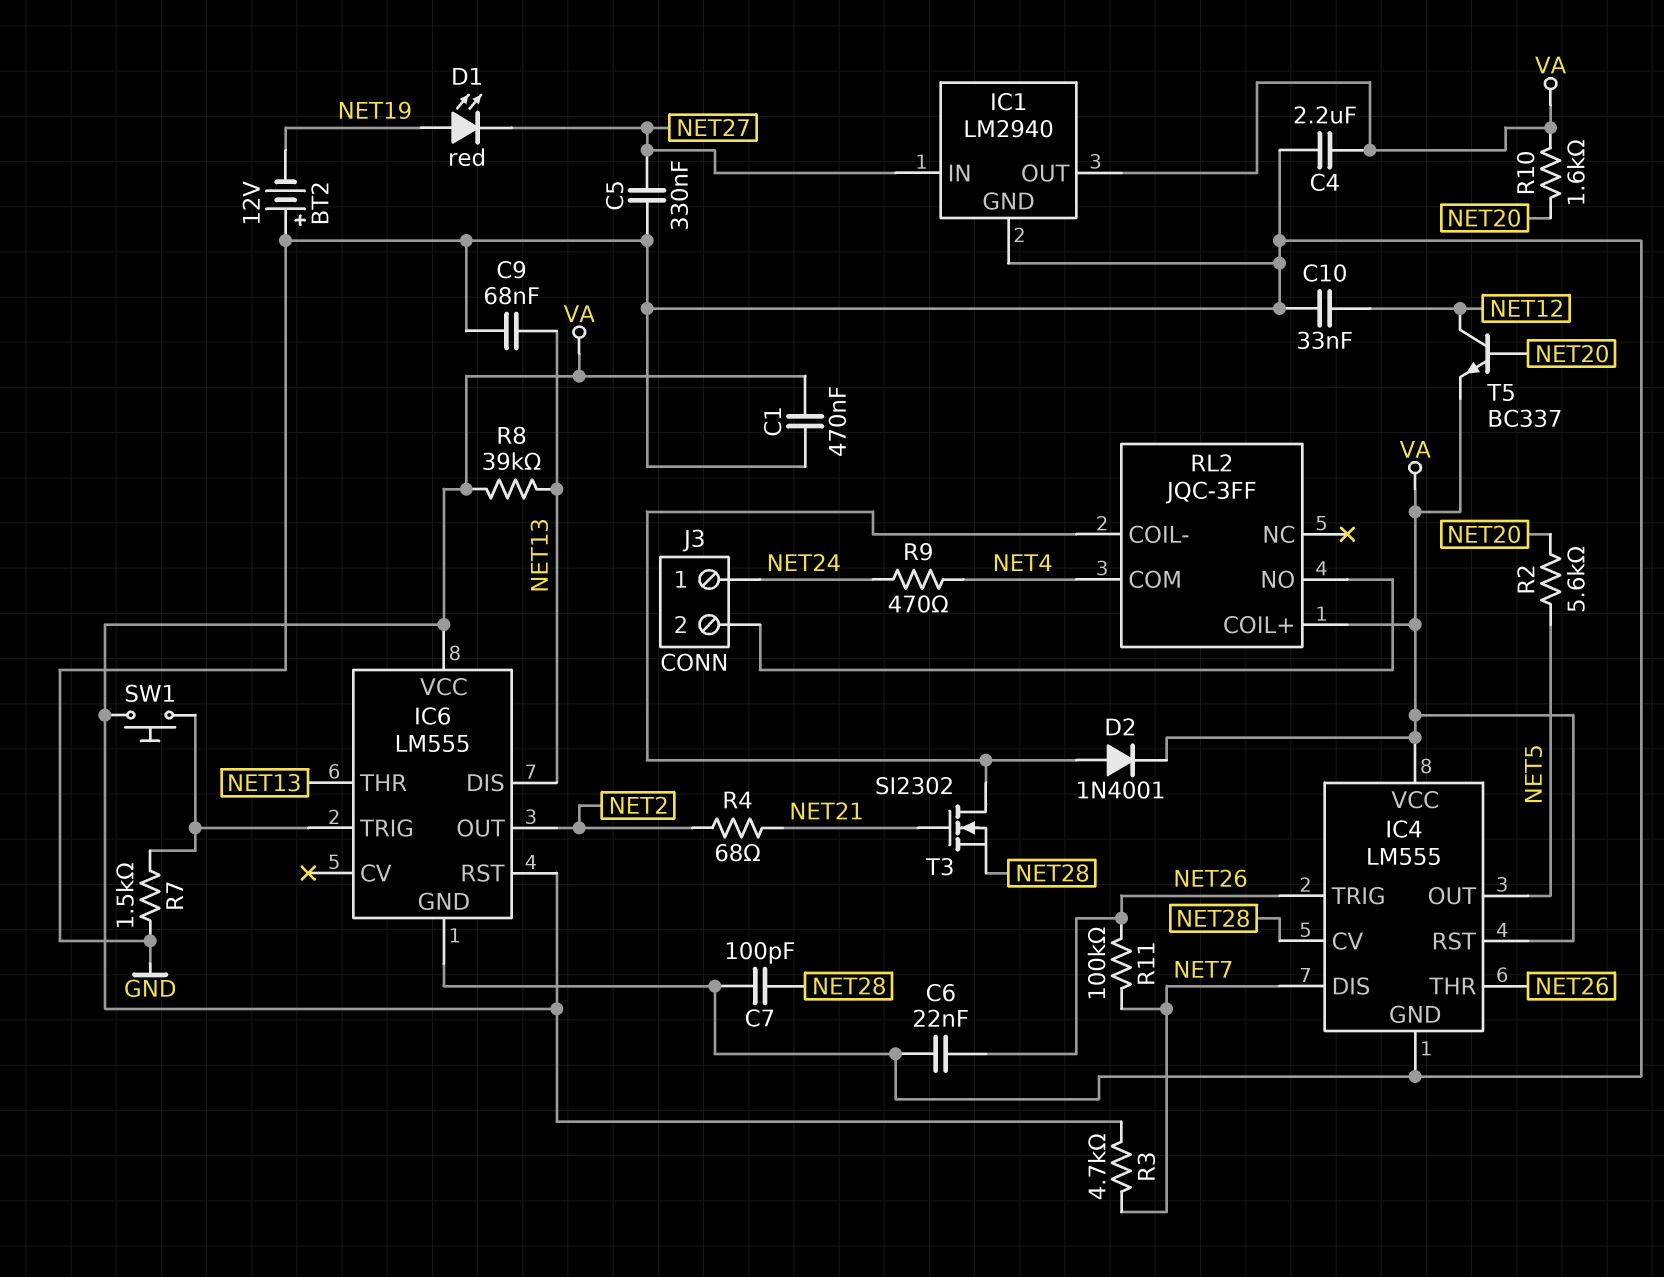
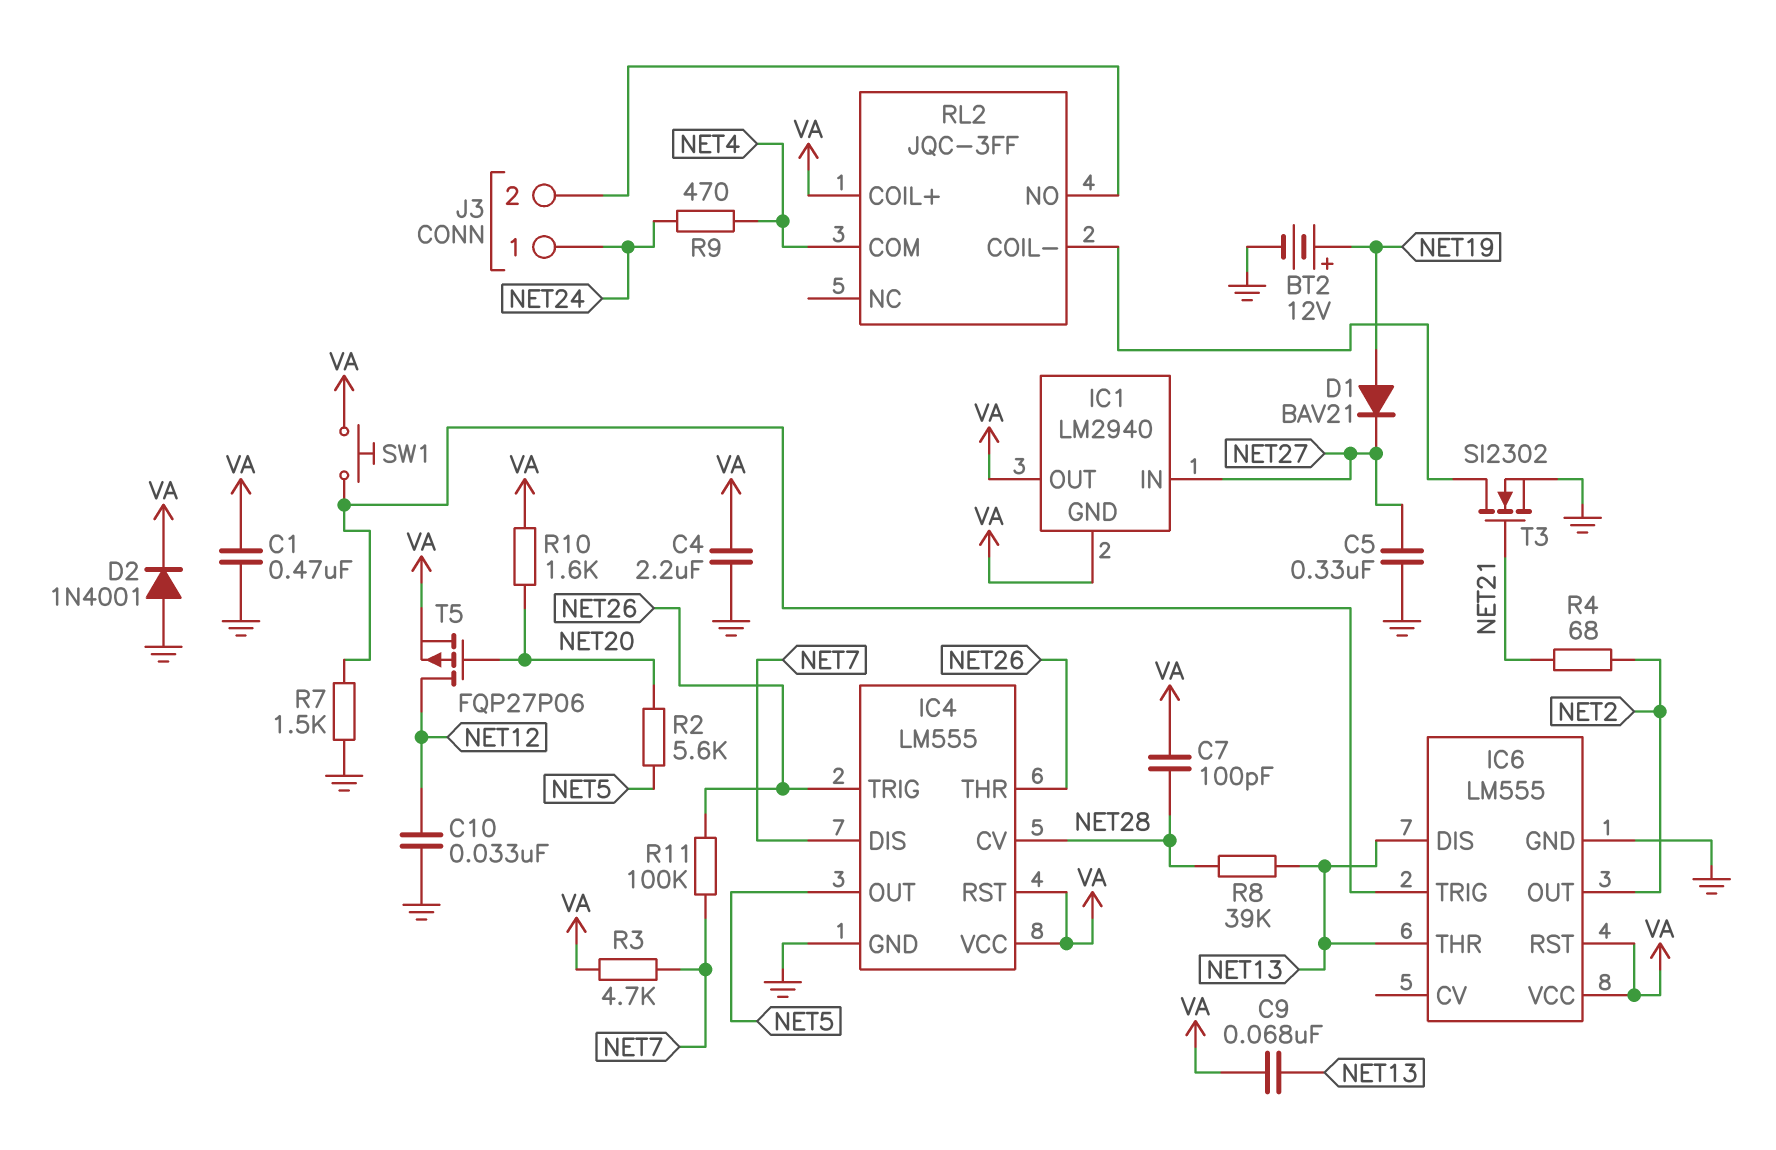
BT2: 12V (plus GND, minus NET19) -> 12V (plus NET19, minus GND)
C6: 22nF (GND, NET26) -> none
C7: 100pF (GND, NET28) -> 100pF (NET28, VA)
C9: 68nF (GND, NET13) -> 68nF (NET13, VA)
D1: LED red (A NET19, K NET27) -> diode BAV21 (A NET19, K NET27)
D2: diode 1N4001 (A RL2/COIL-, K VA) -> diode 1N4001 (A GND, K VA)
IC1 pin GND: GND -> VA
R8: 39k (NET13, VA) -> 39k (NET13, NET28)
T3: NMOS SI2302 (G NET21, D RL2/COIL-, S NET28) -> NMOS SI2302 (G NET21, D RL2/COIL-, S GND)
T5: NPN BC337 (B NET20, C NET12, E VA) -> PMOS FQP27P06 (G NET20, D NET12, S VA)

